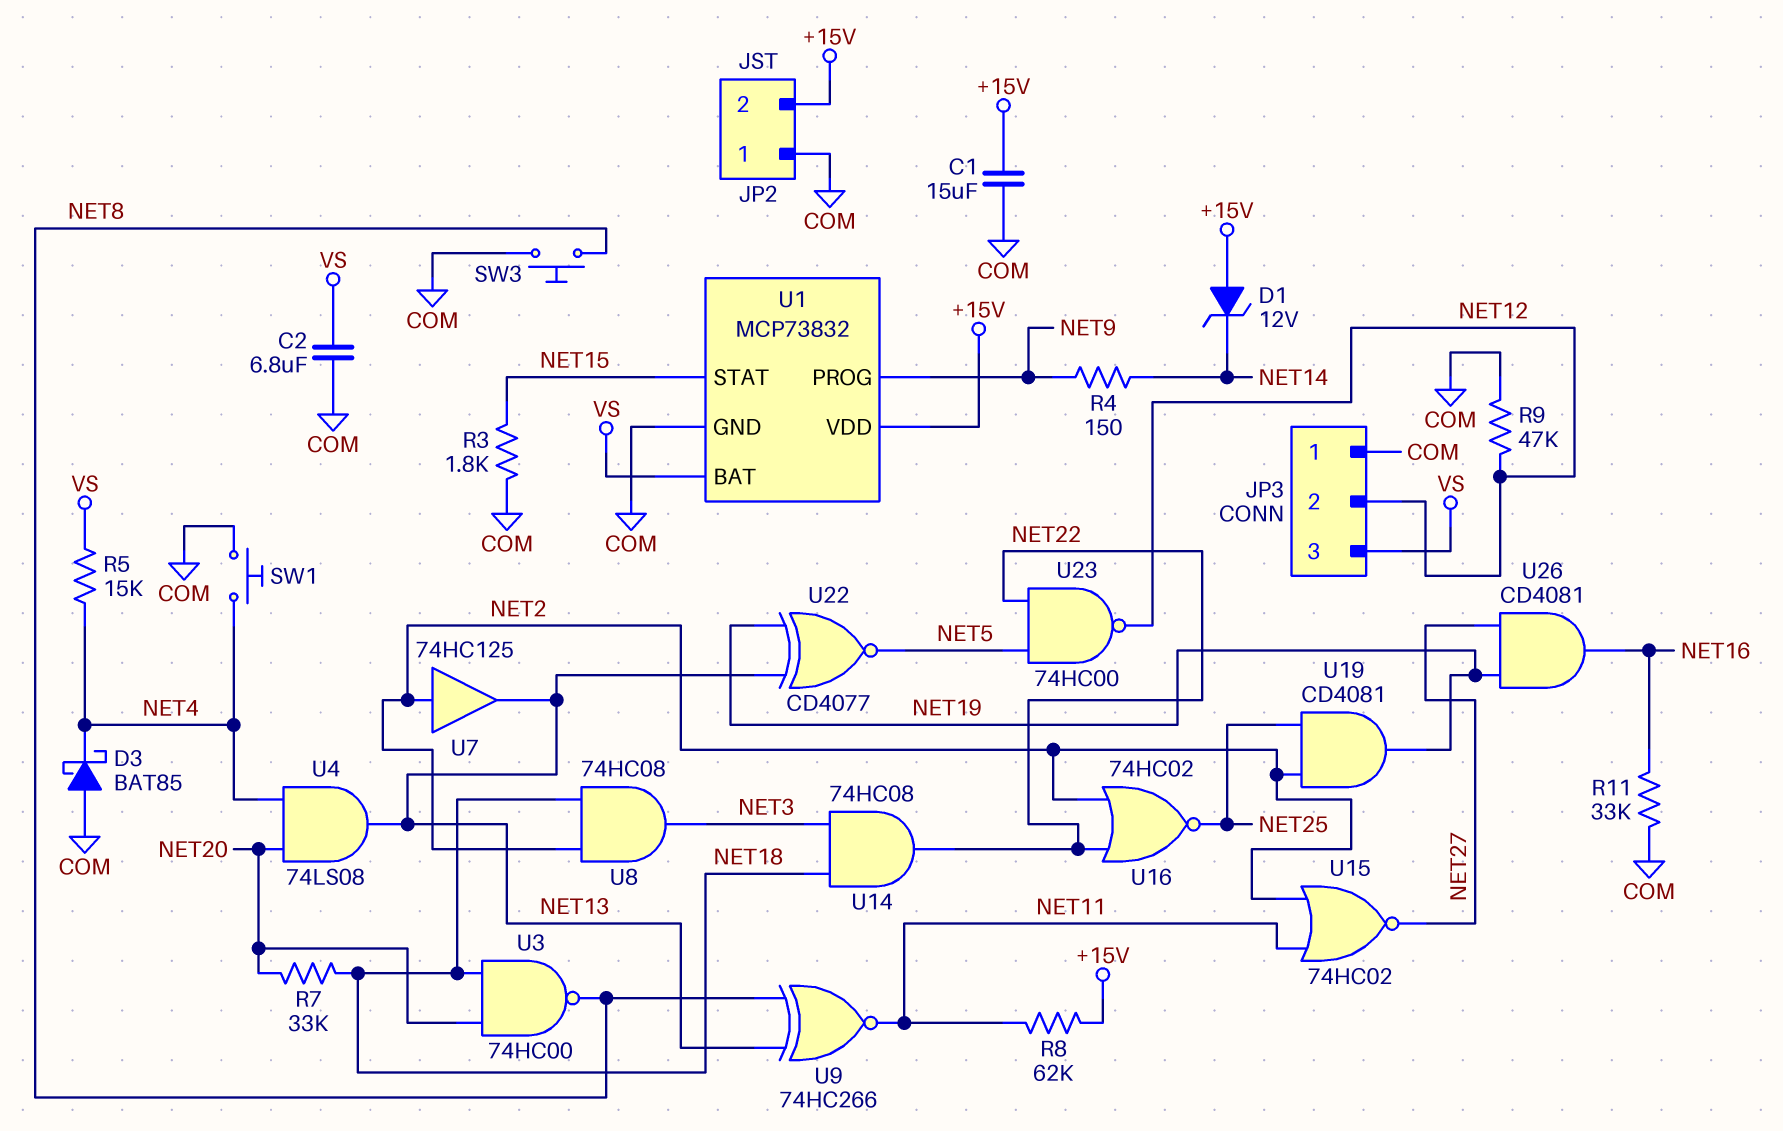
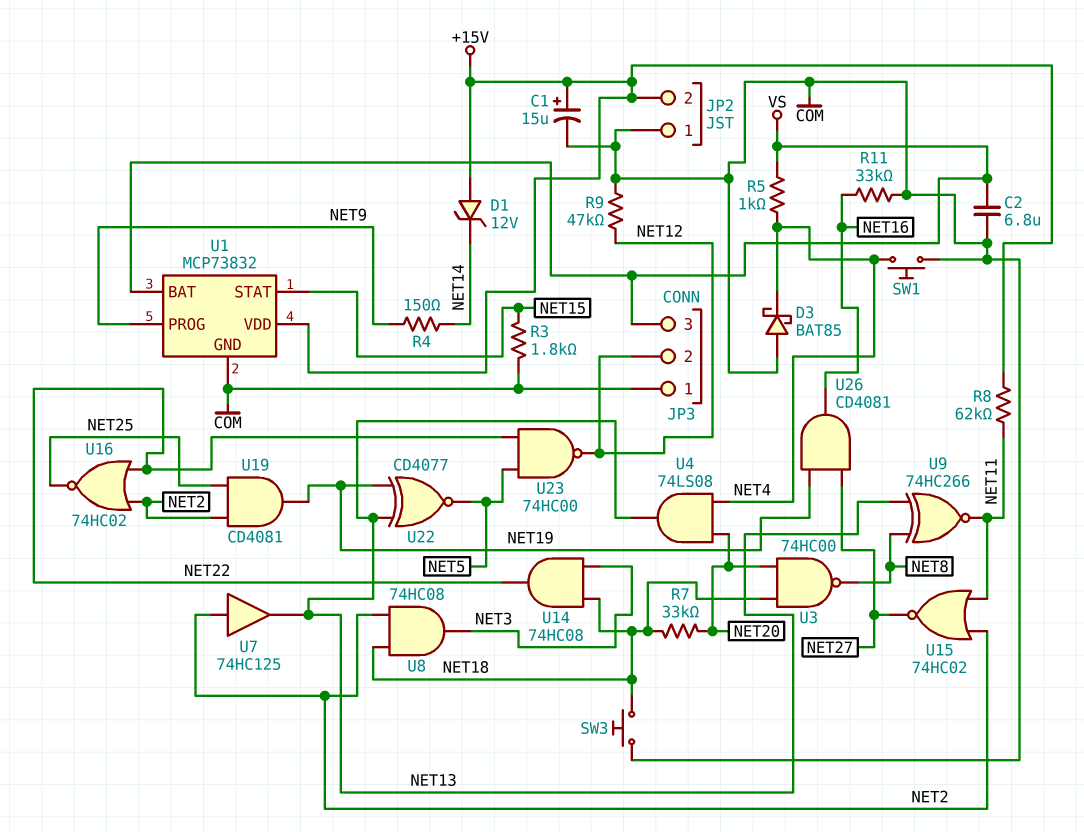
C1: 15uF (+15V, COM) -> 15uF (plus +15V, minus COM)
R5: 15k (NET4, VS) -> 1k (NET4, VS)
SW3: button (COM, NET8) -> button (COM, NET18)

